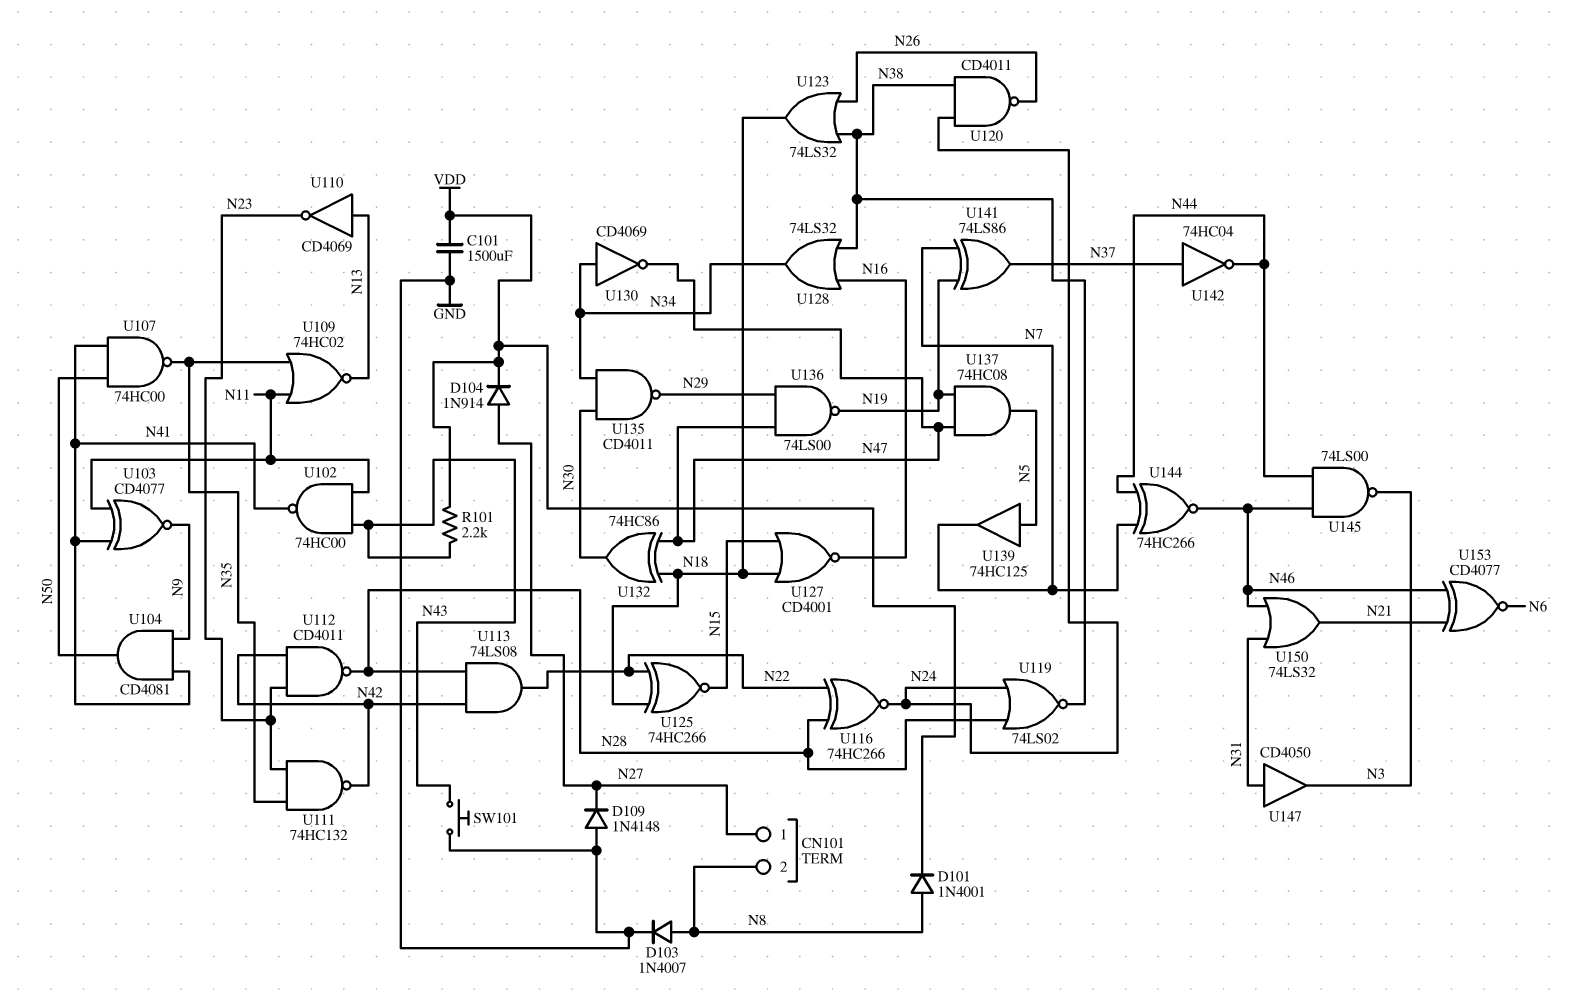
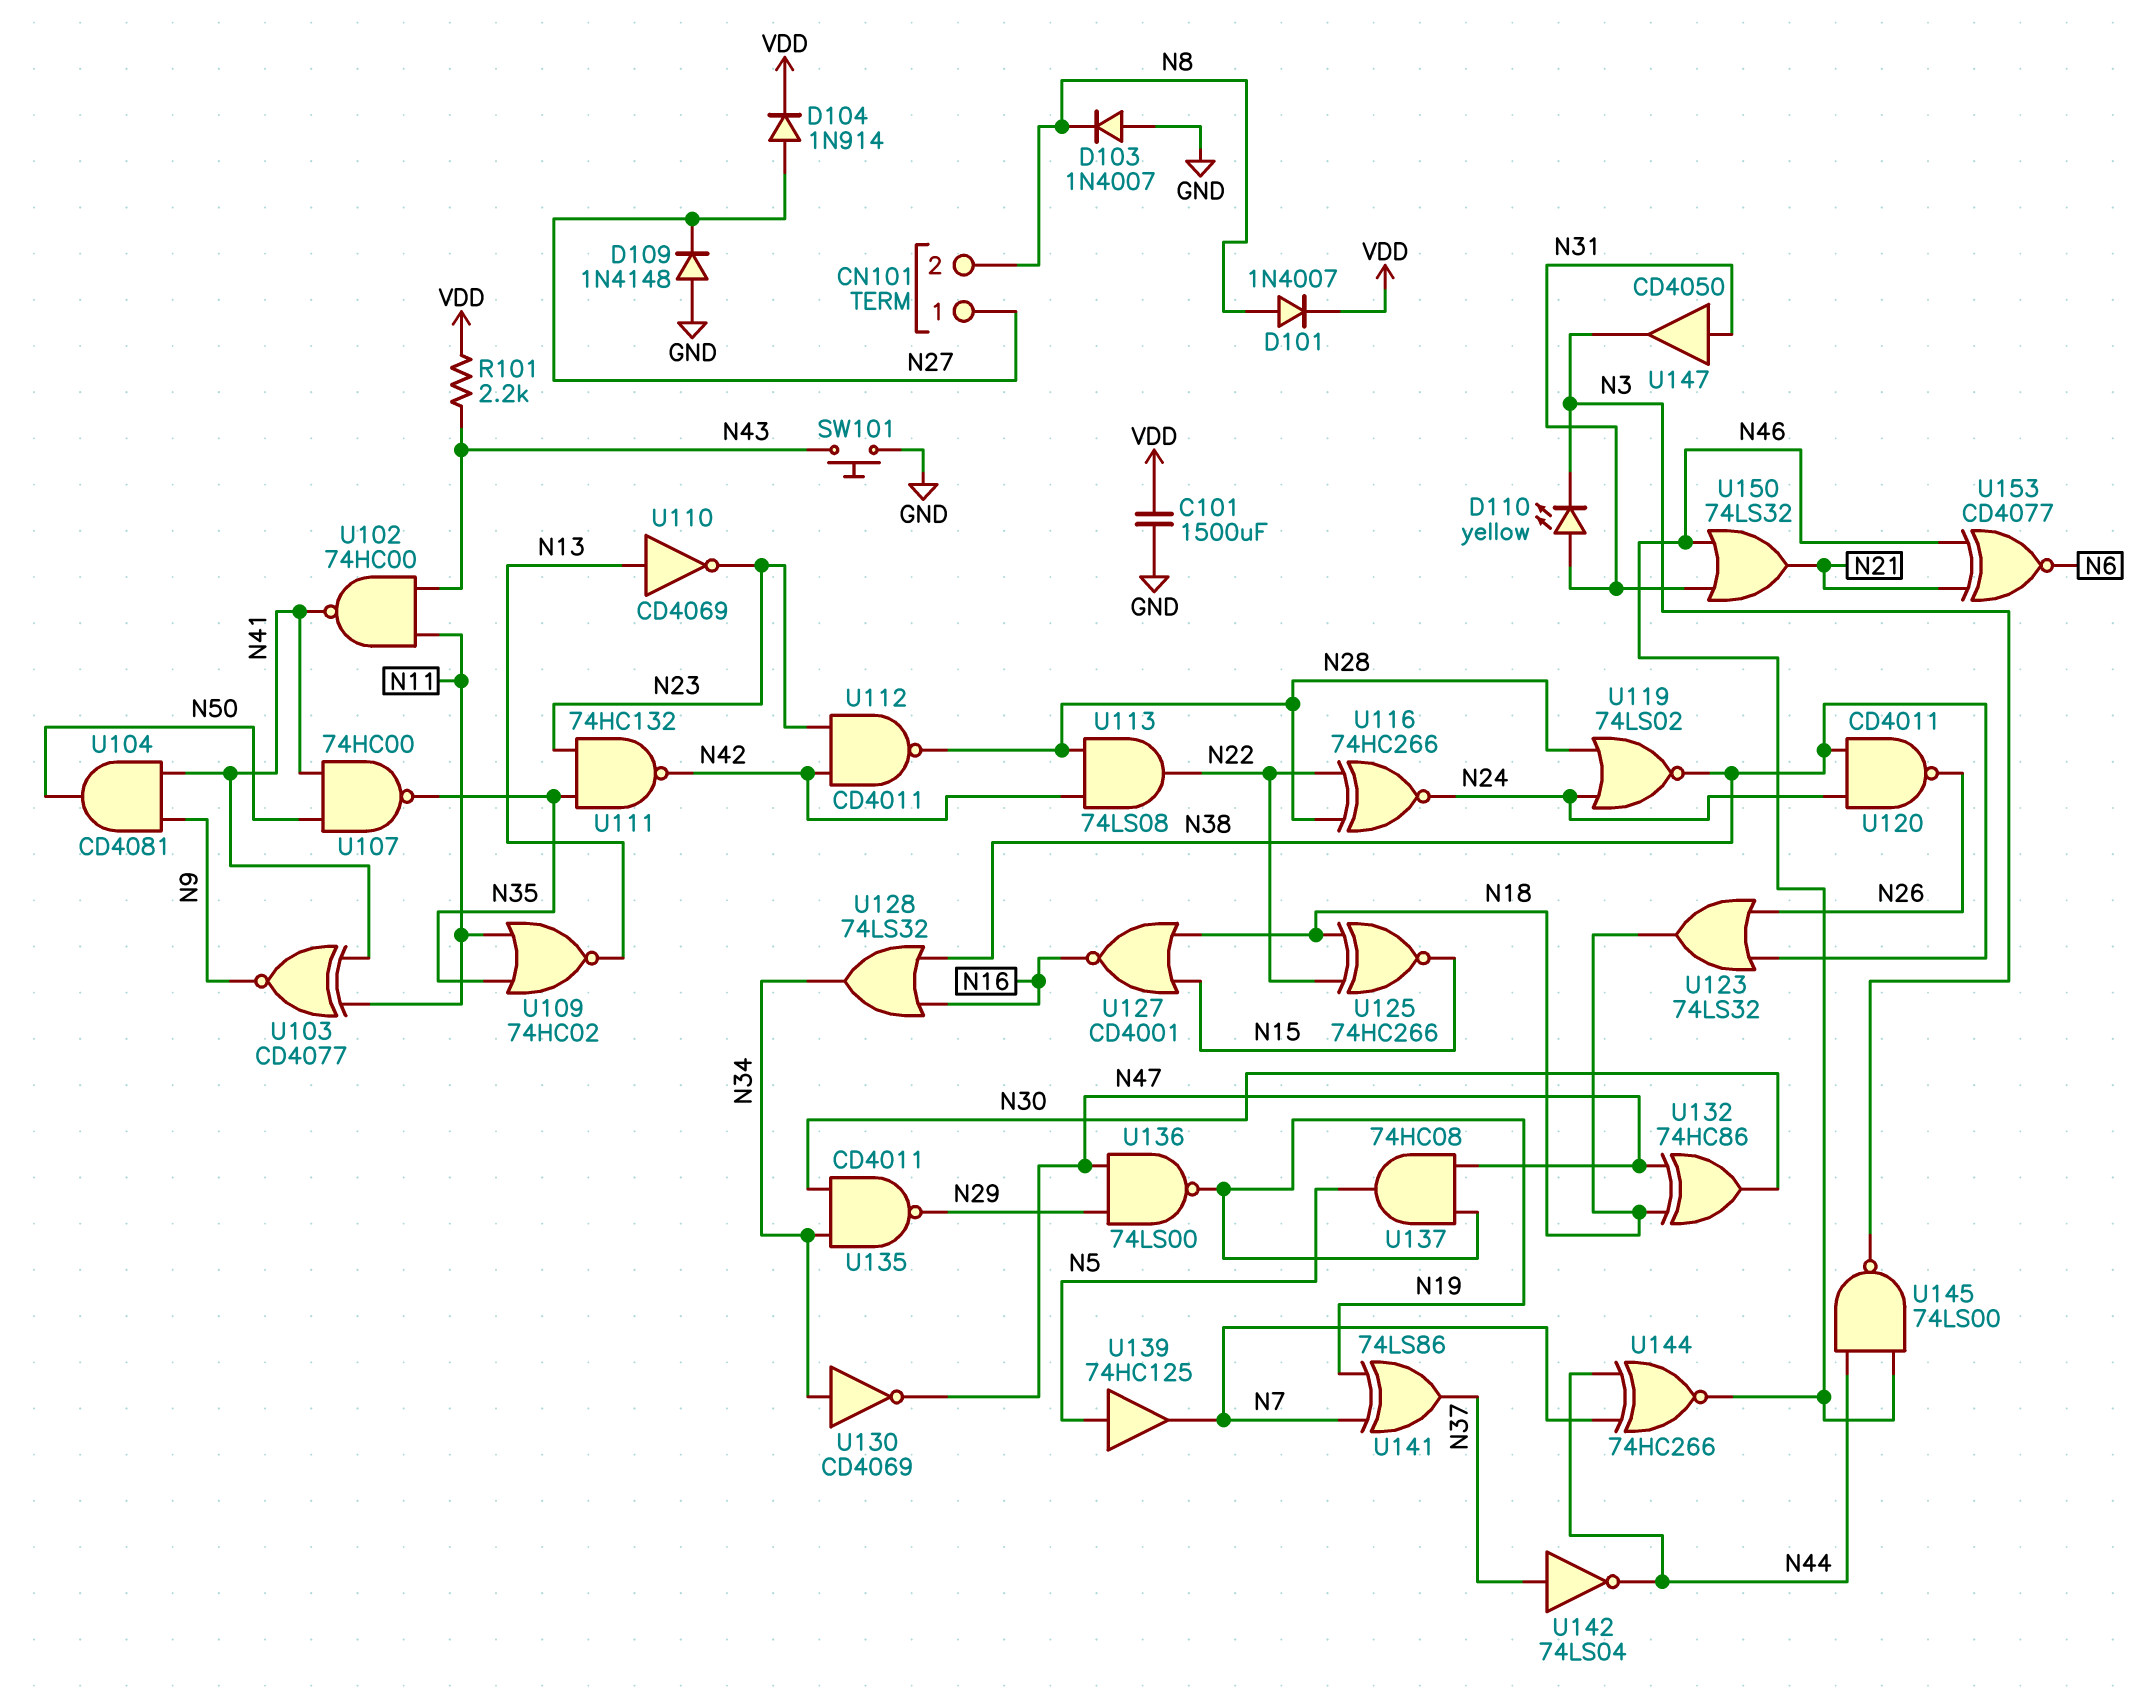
D101: diode 1N4001 (A N8, K VDD) -> diode 1N4007 (A N8, K VDD)
D103: diode 1N4007 (A N8, K GND) -> diode 1N4007 (A GND, K N8)
D110: none -> LED yellow (A N31, K N3)
U142: NOT 74HC04 (in N37, out N44) -> NOT 74LS04 (in N37, out N44)

